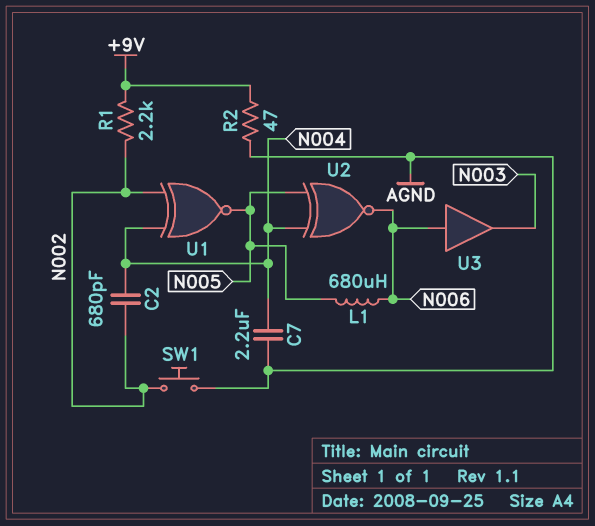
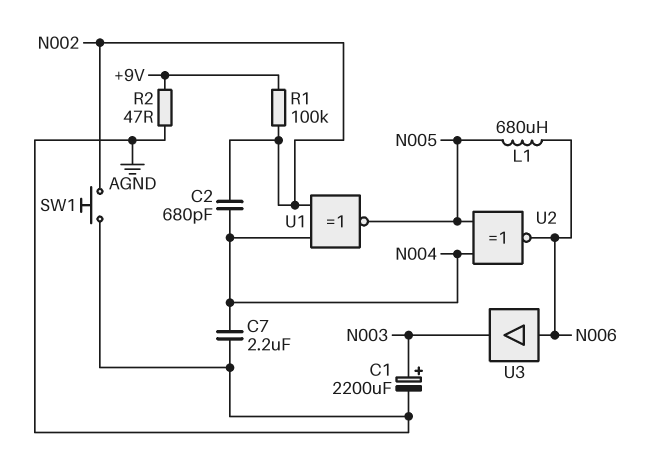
C1: none -> 2200uF (plus N003, minus AGND)
R1: 2.2k (+9V, N002) -> 100k (+9V, N002)

